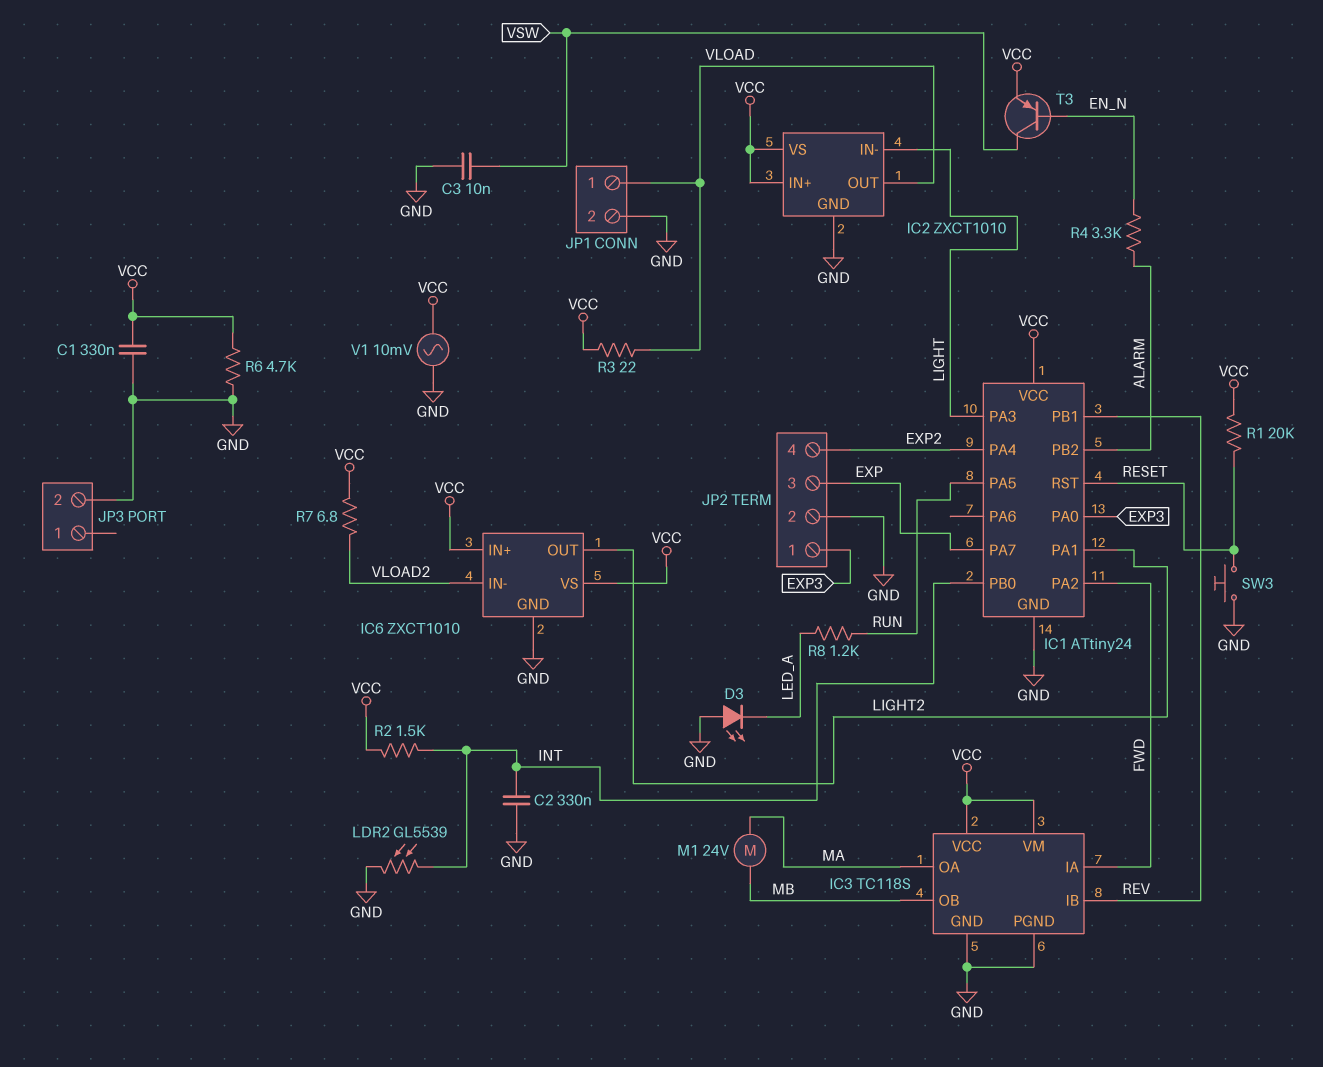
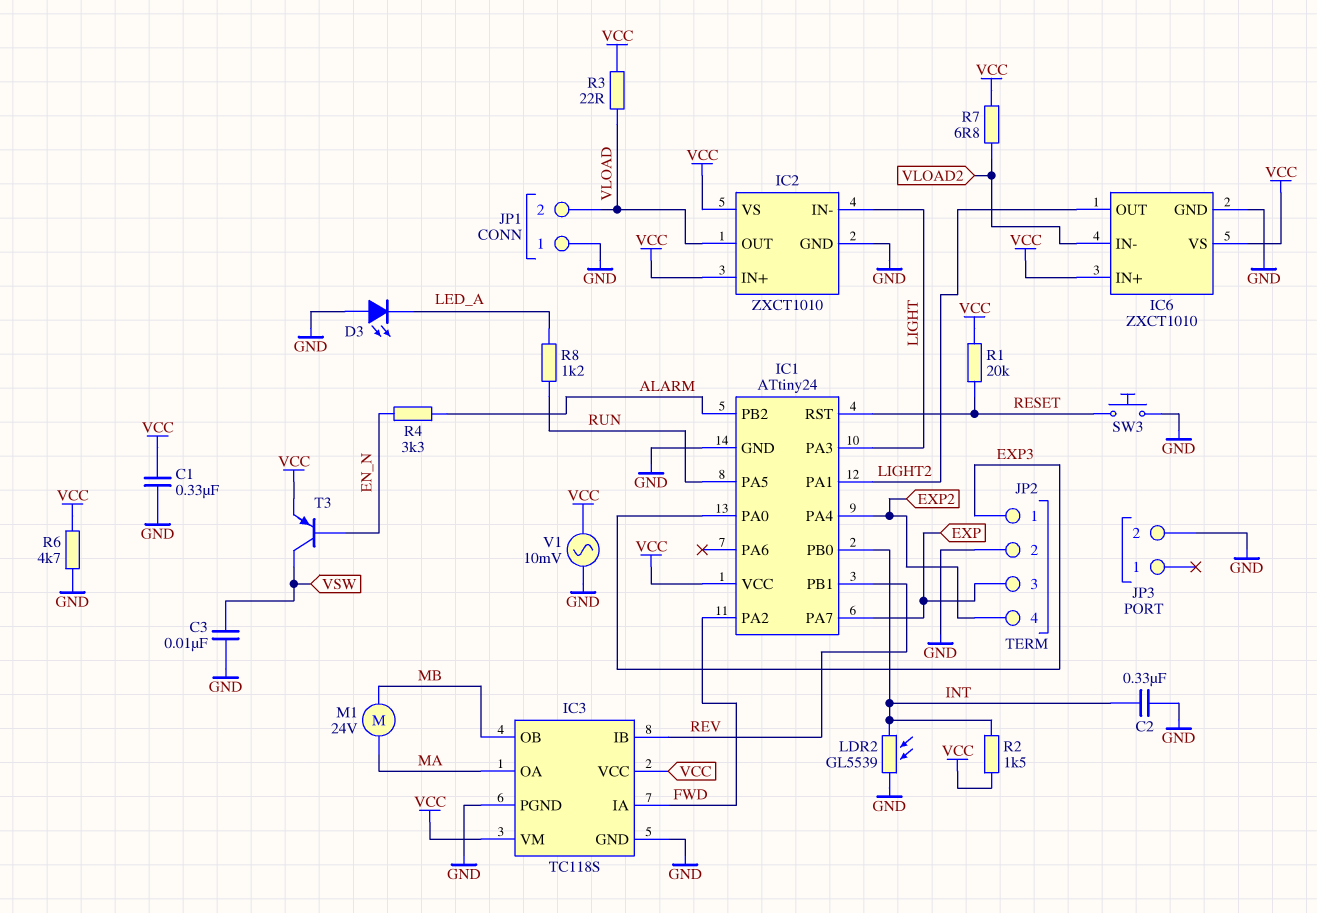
JP1 pin 1: VLOAD -> GND
JP1 pin 2: GND -> VLOAD

